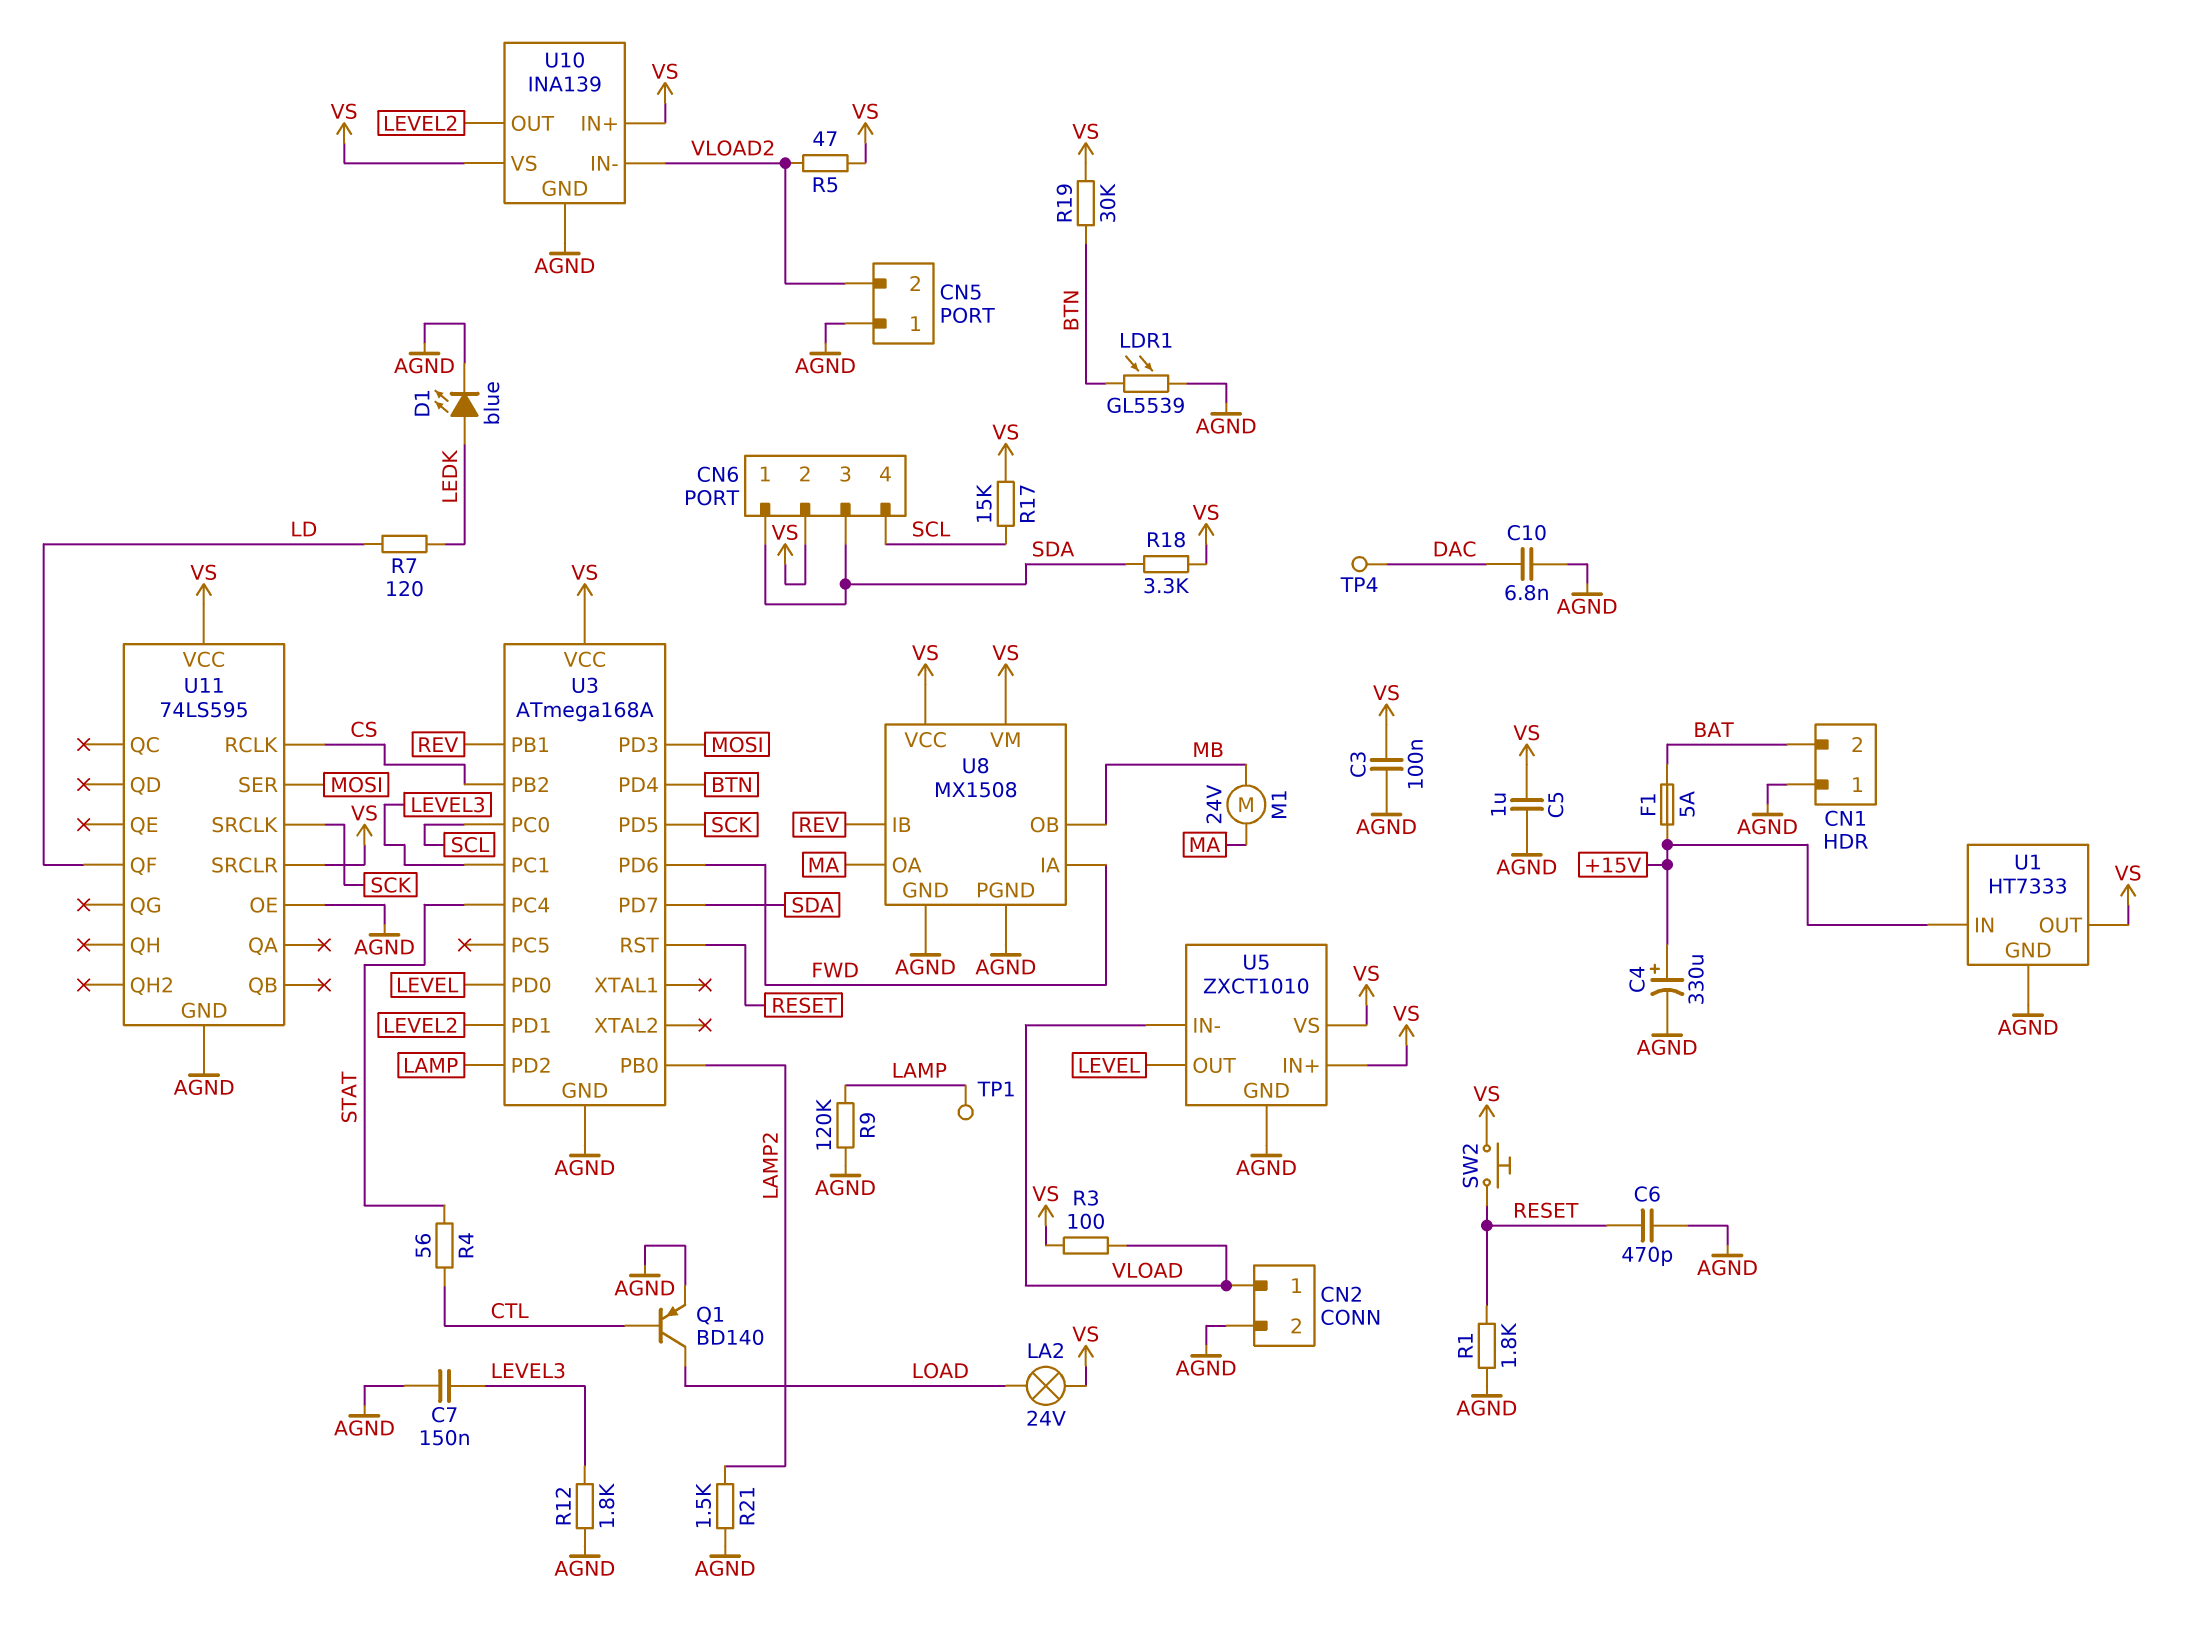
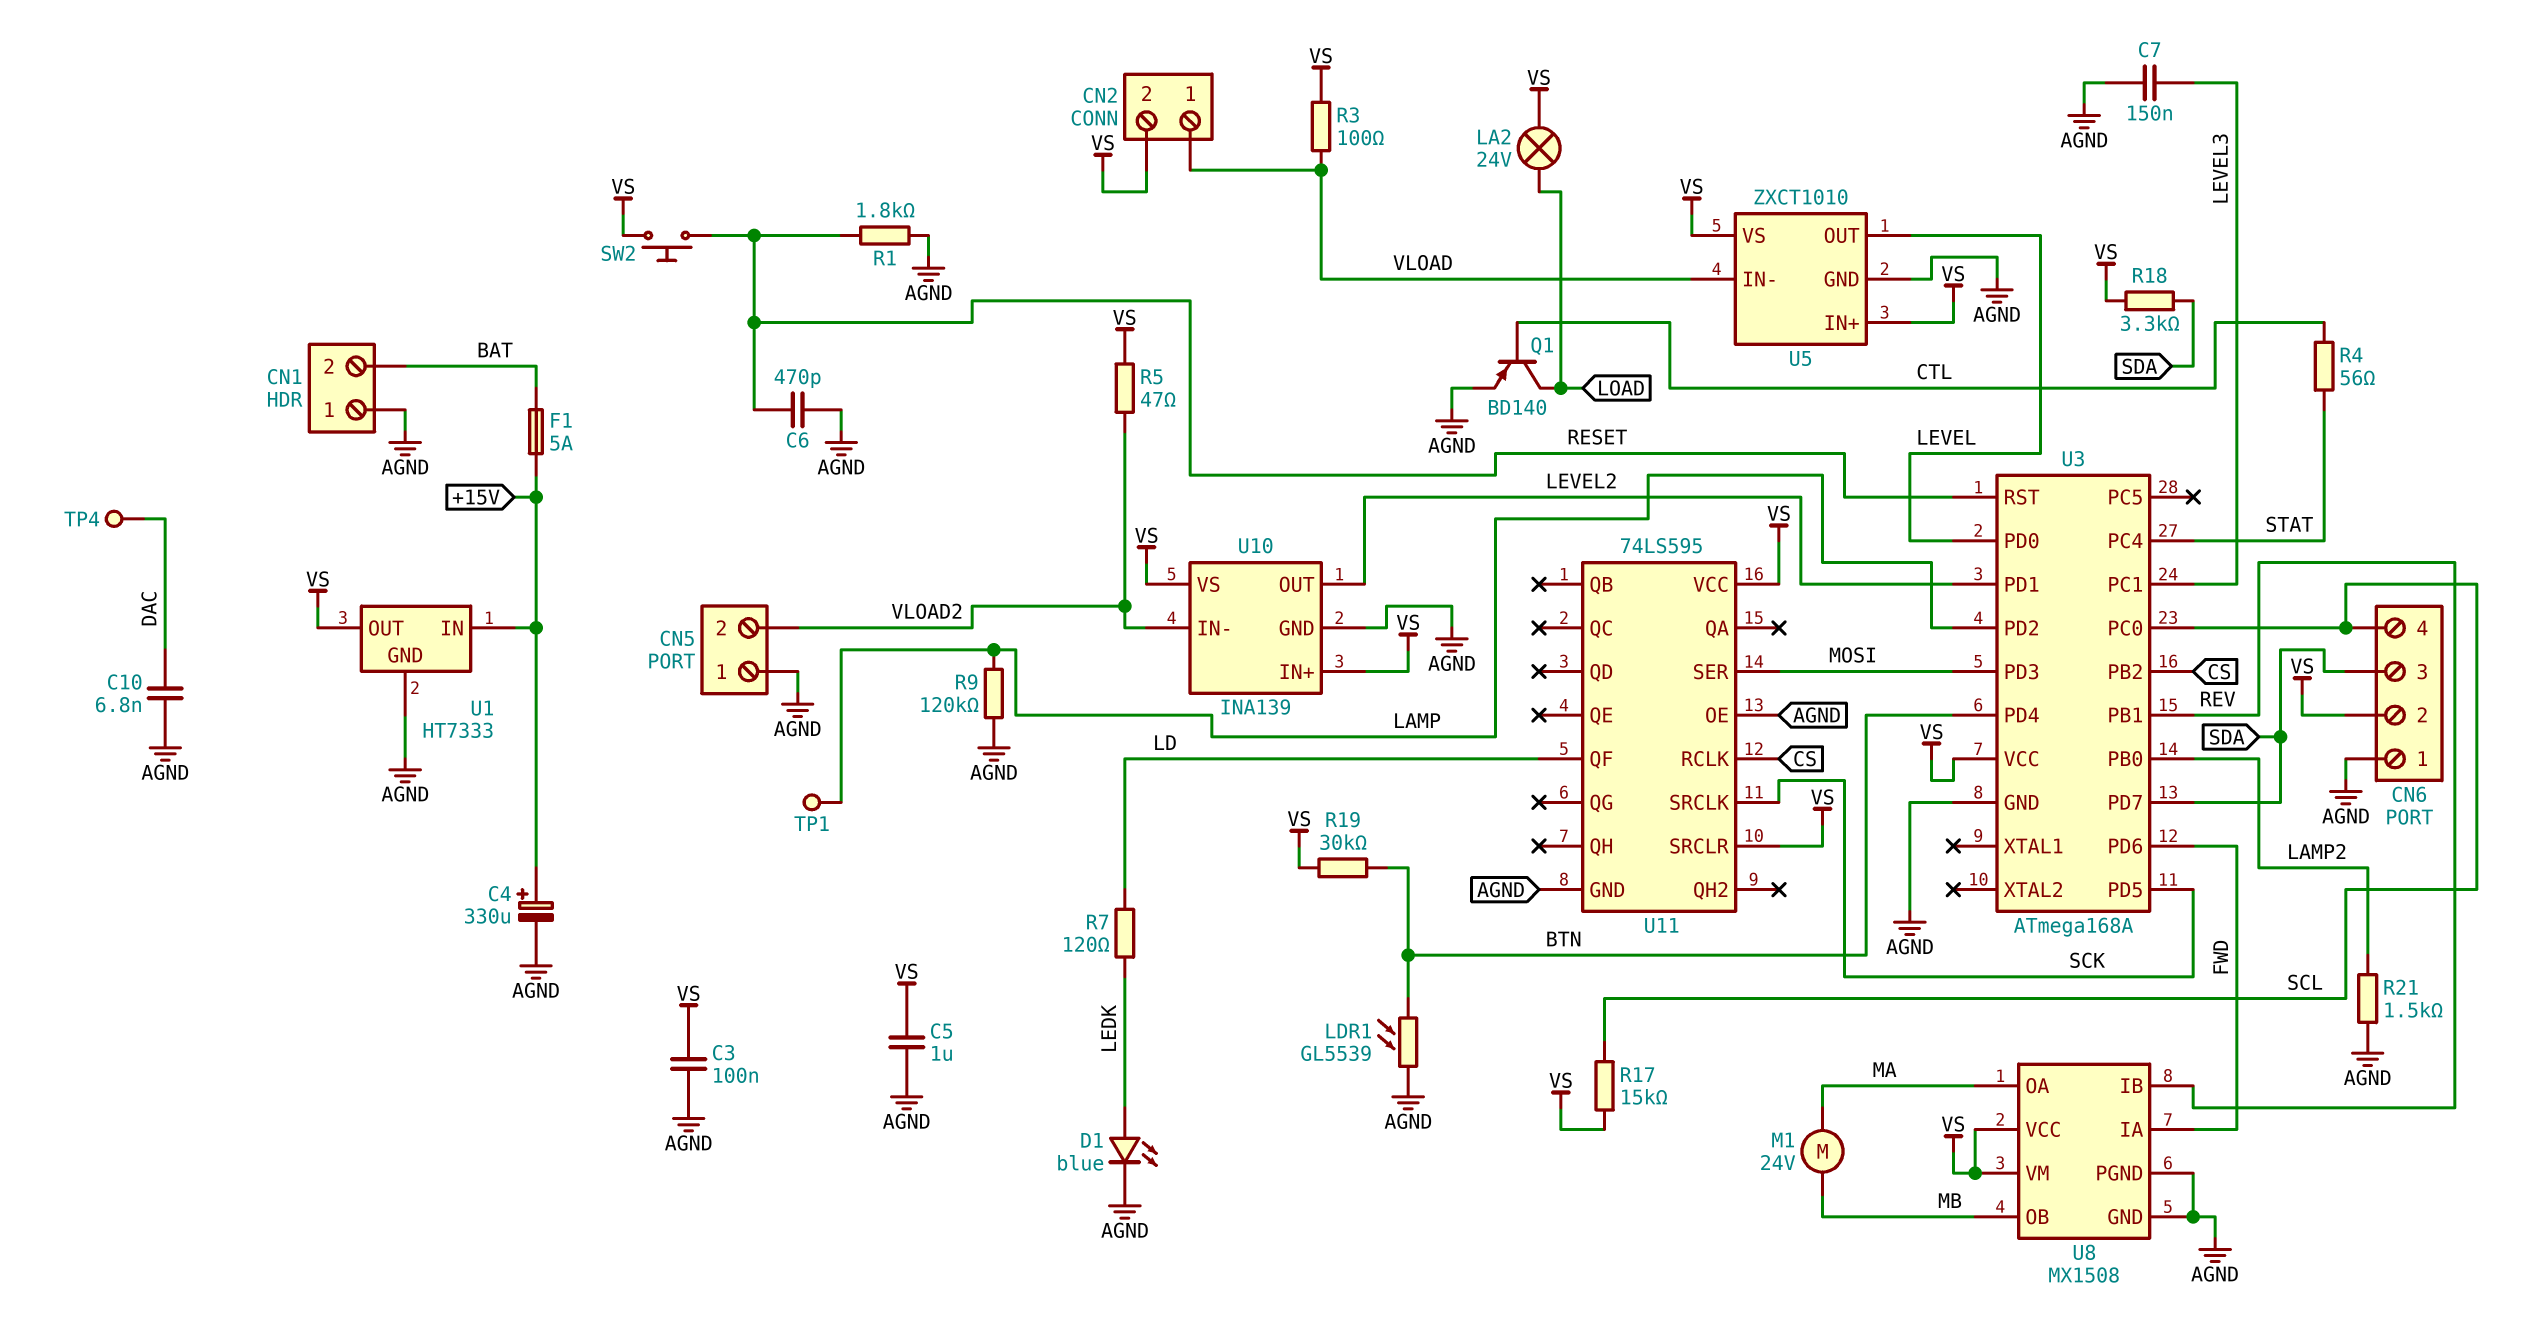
CN2 pin 2: AGND -> VS
CN6 pin 1: SDA -> AGND
R12: 1.8k (AGND, LEVEL3) -> none

